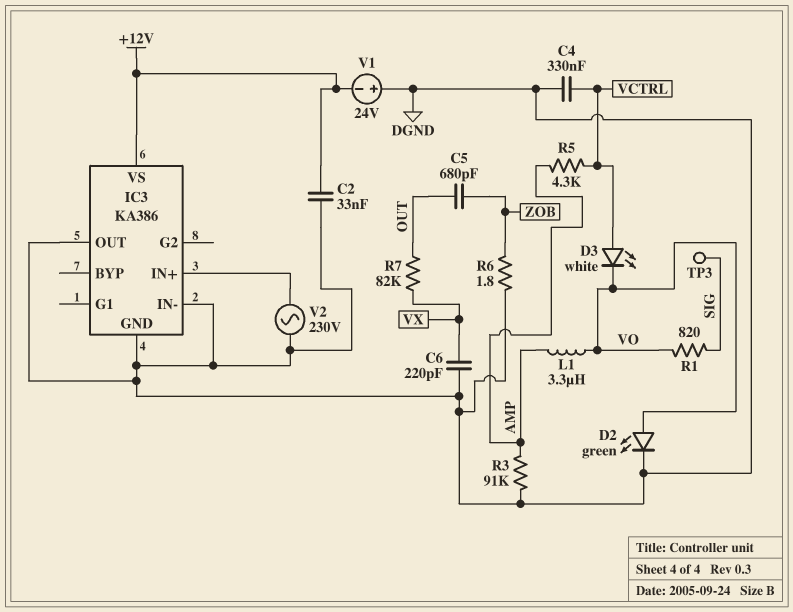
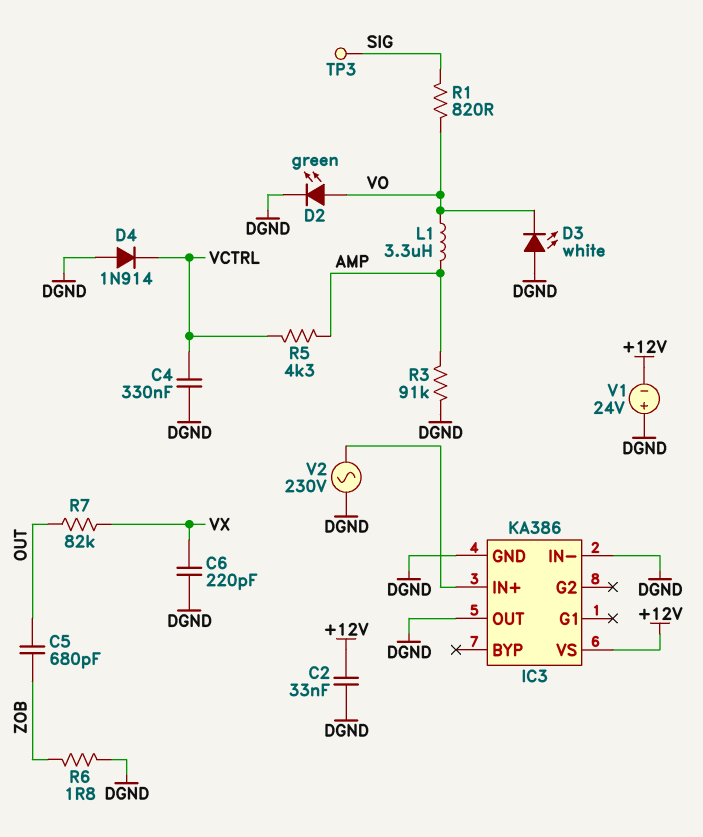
D3: LED white (A VCTRL, K VO) -> LED white (A DGND, K VO)
D4: none -> diode 1N914 (A DGND, K VCTRL)

